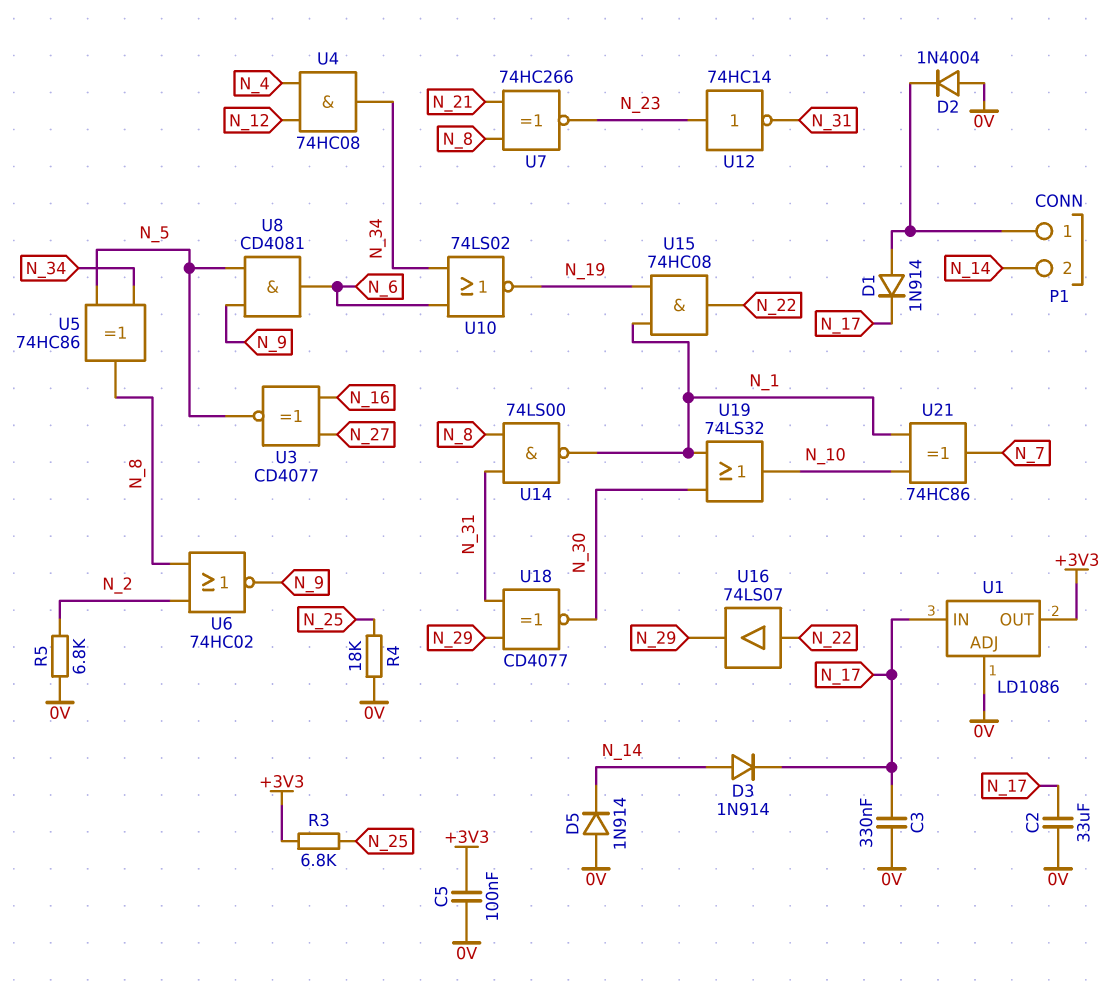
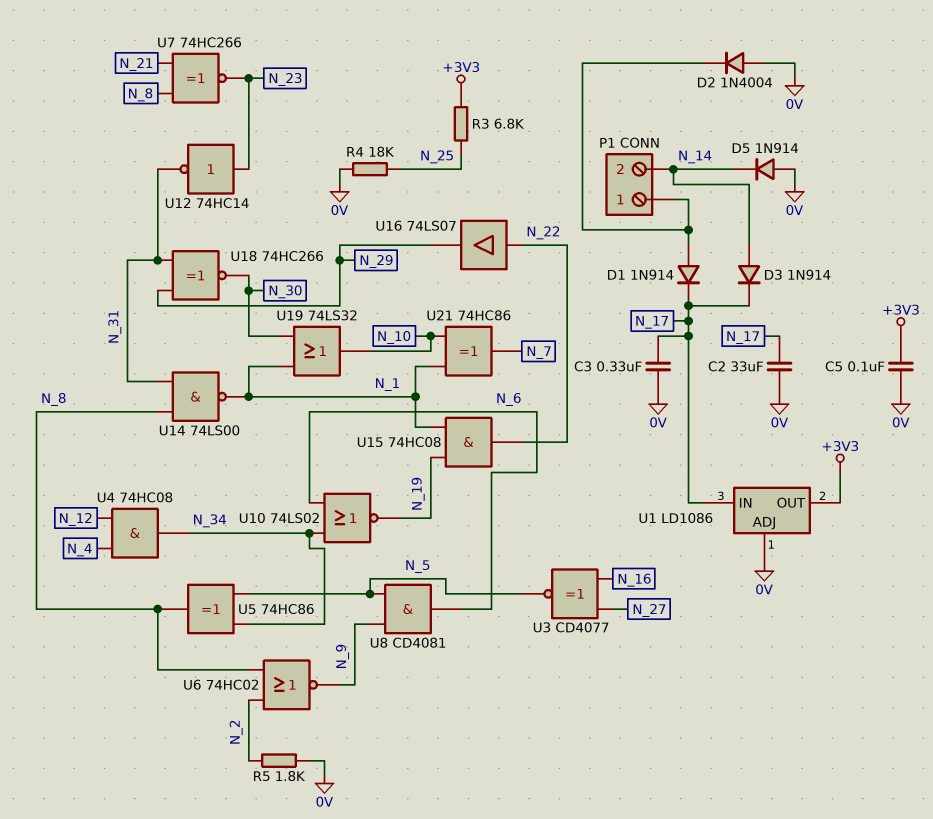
R5: 6.8k (0V, N_2) -> 1.8k (0V, N_2)
U18: XNOR CD4077 (in N_29, in N_31, out N_30) -> XNOR 74HC266 (in N_29, in N_31, out N_30)

